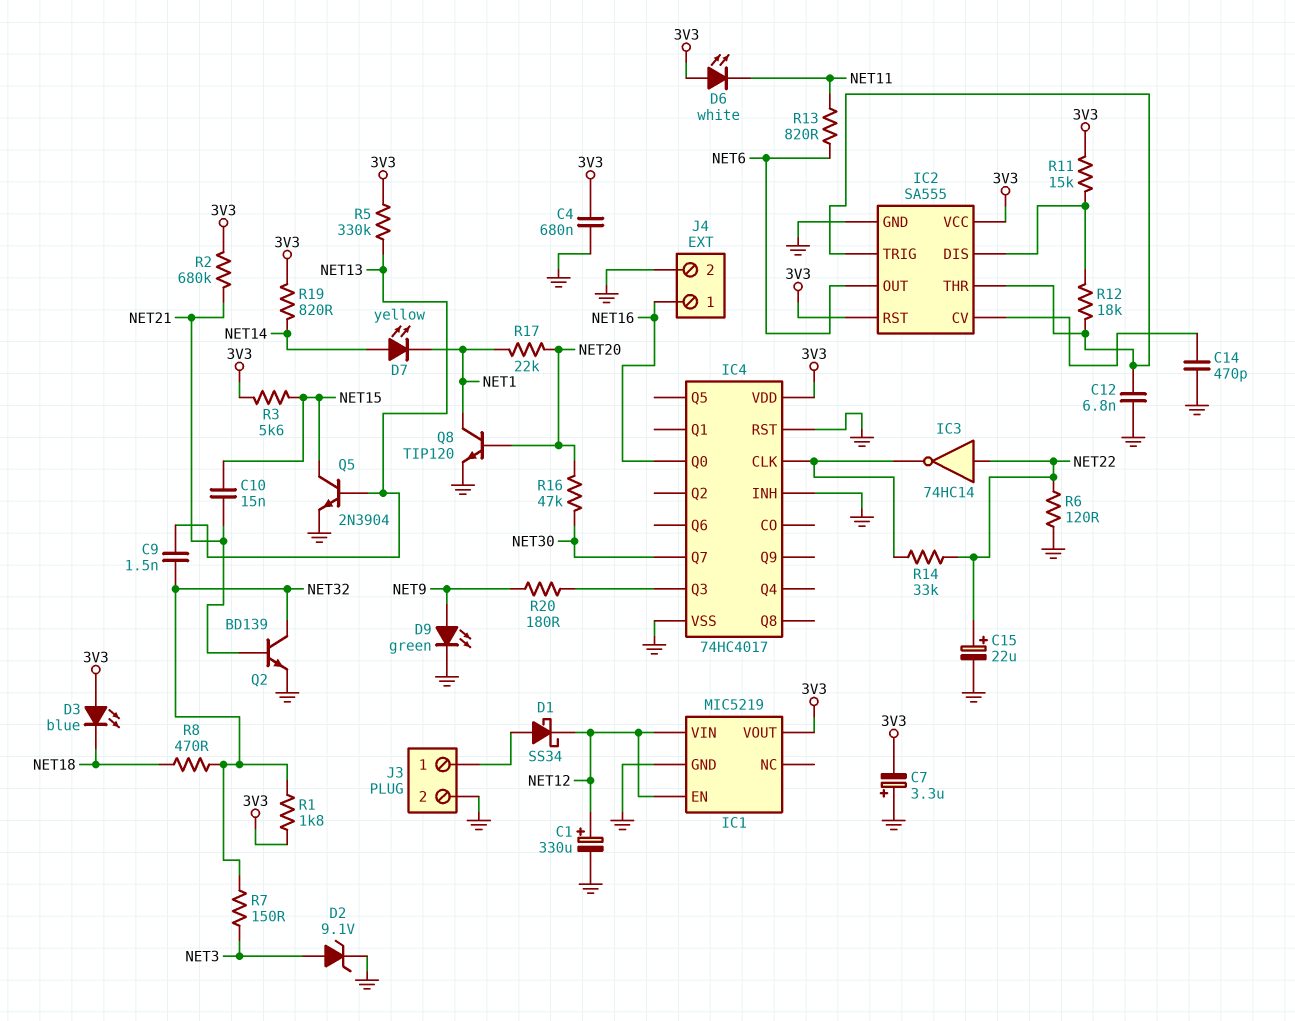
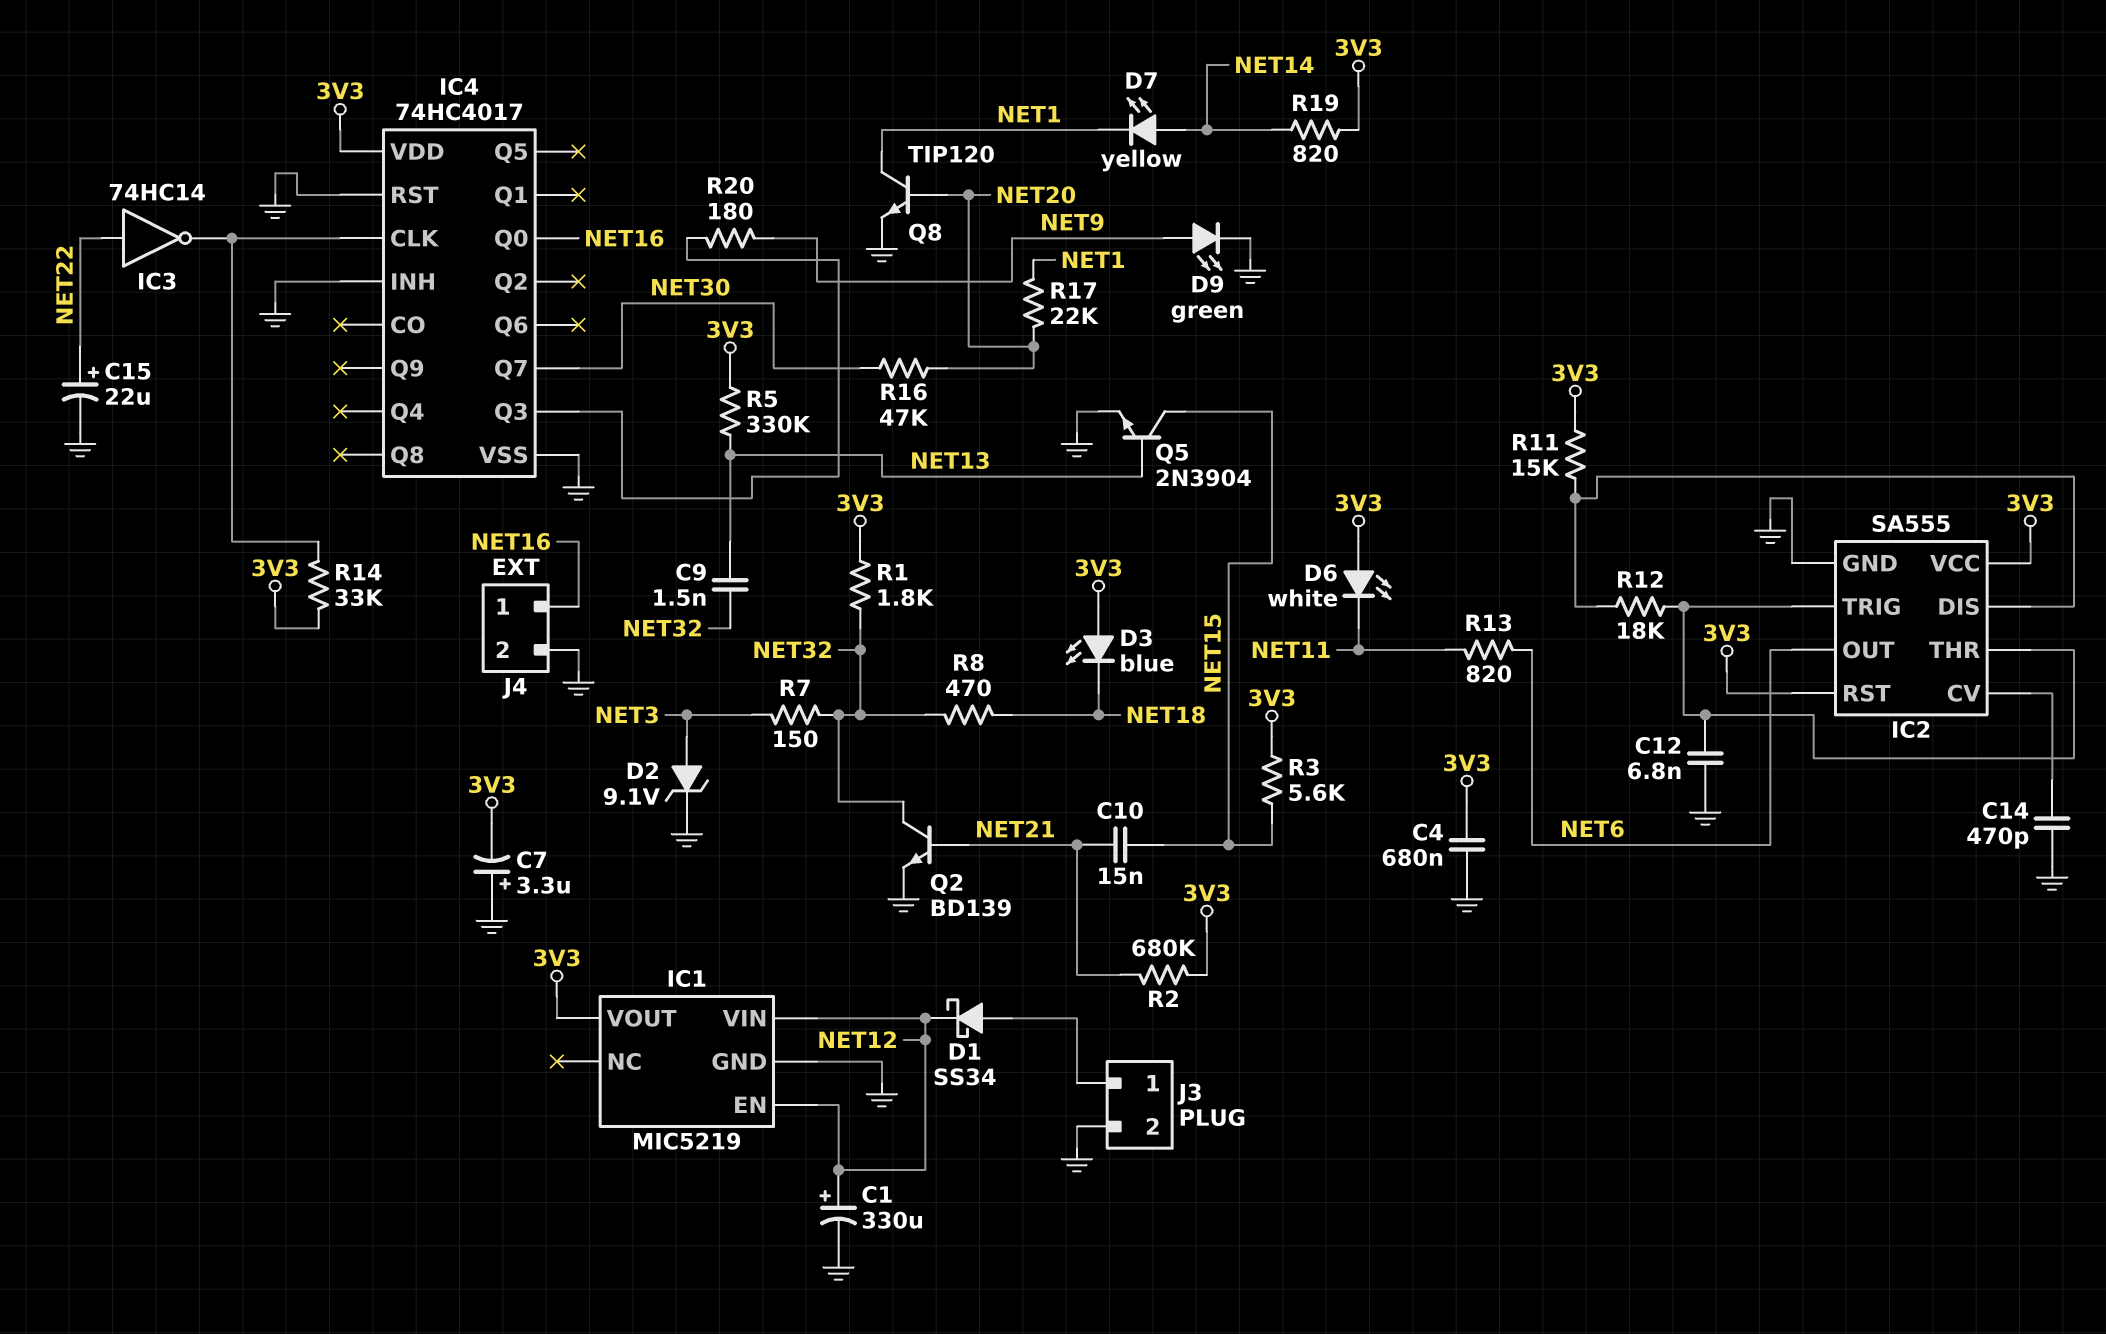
R6: 120 (GND, NET22) -> none
R14: 33k (IC4/CLK, NET22) -> 33k (3V3, IC4/CLK)

